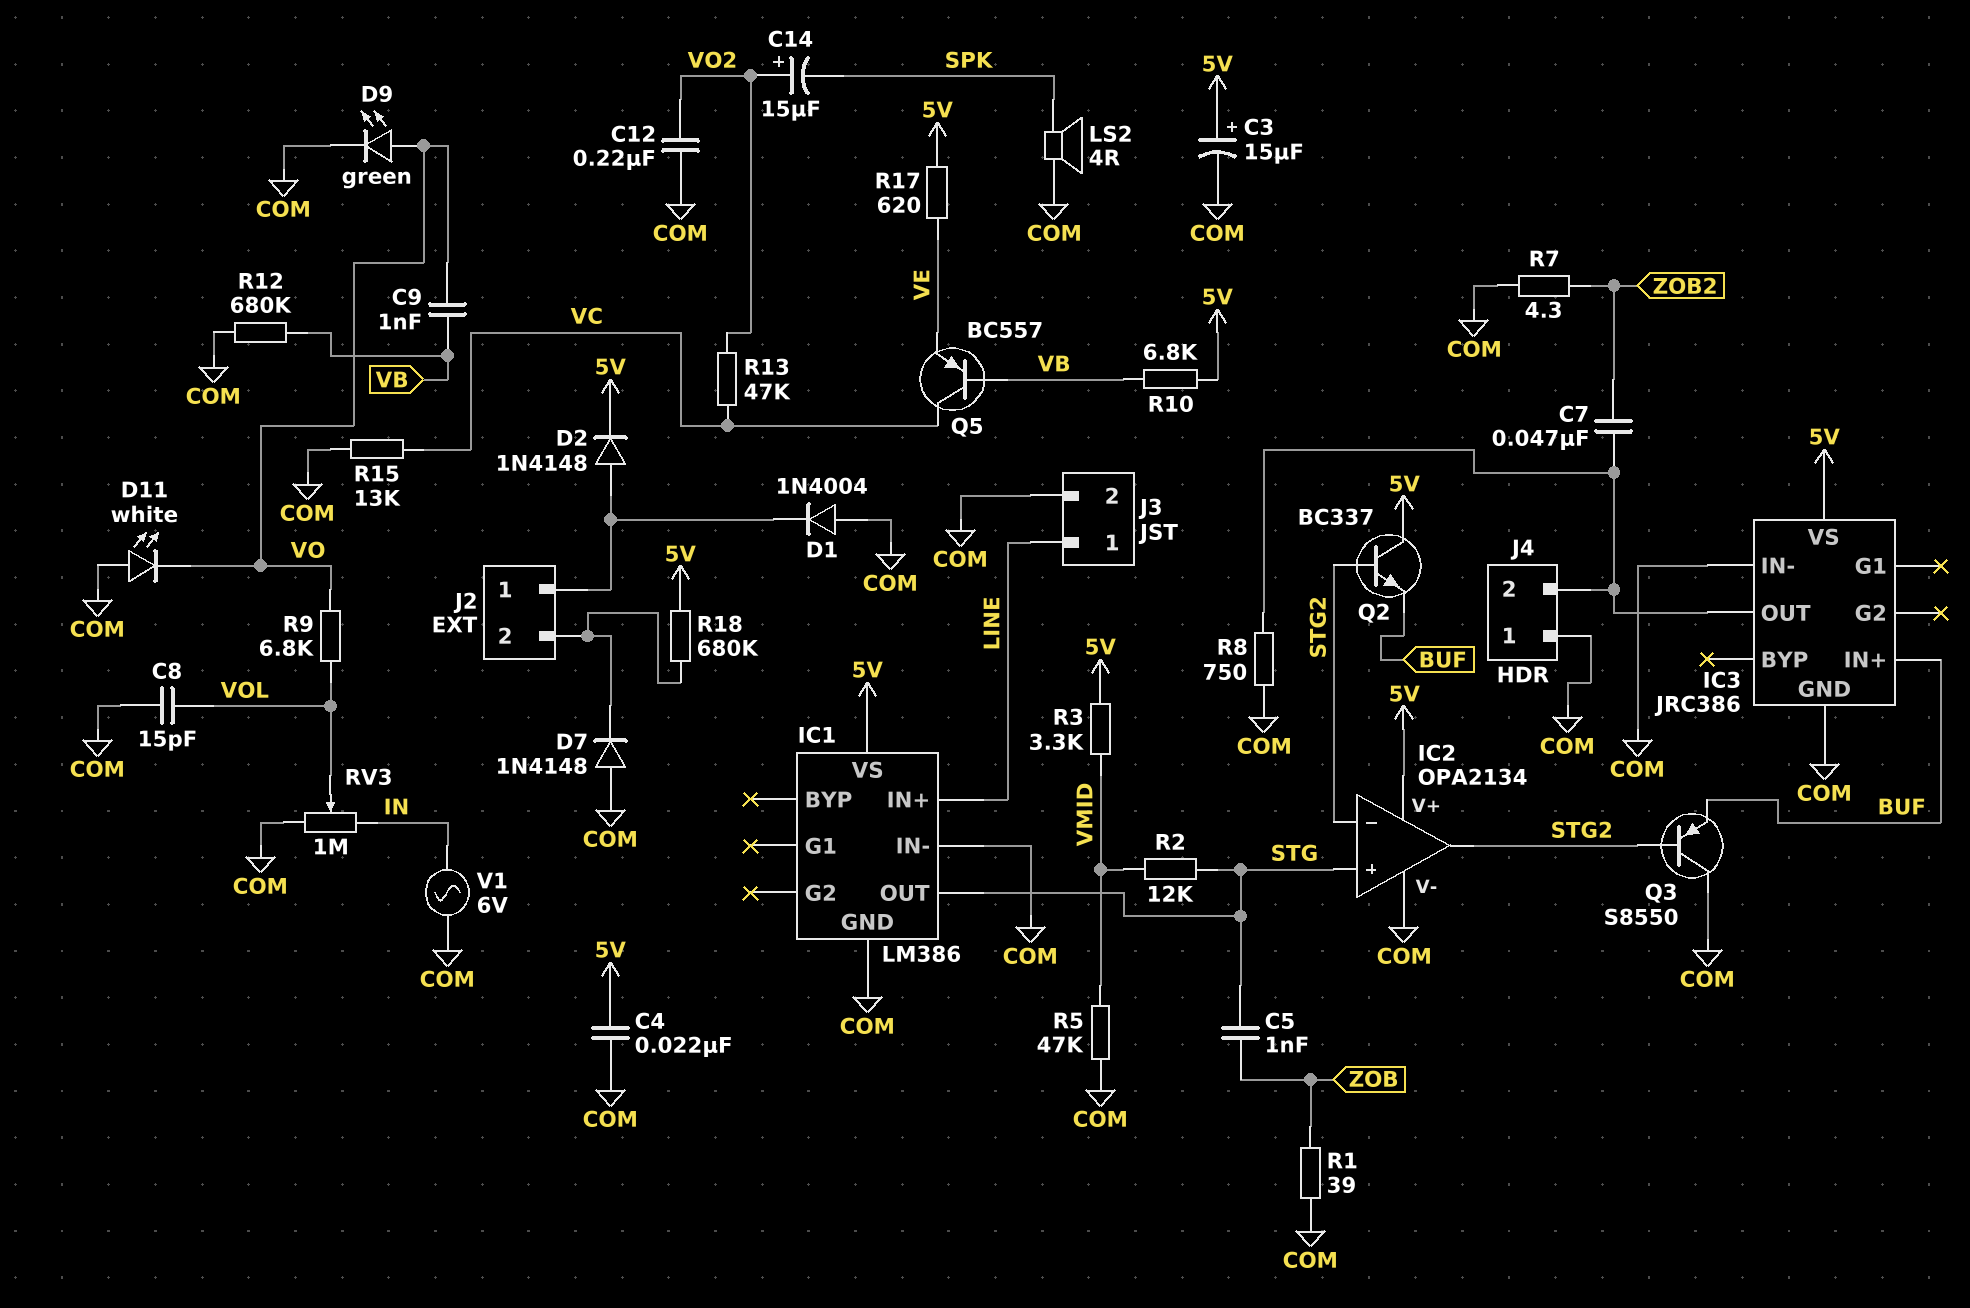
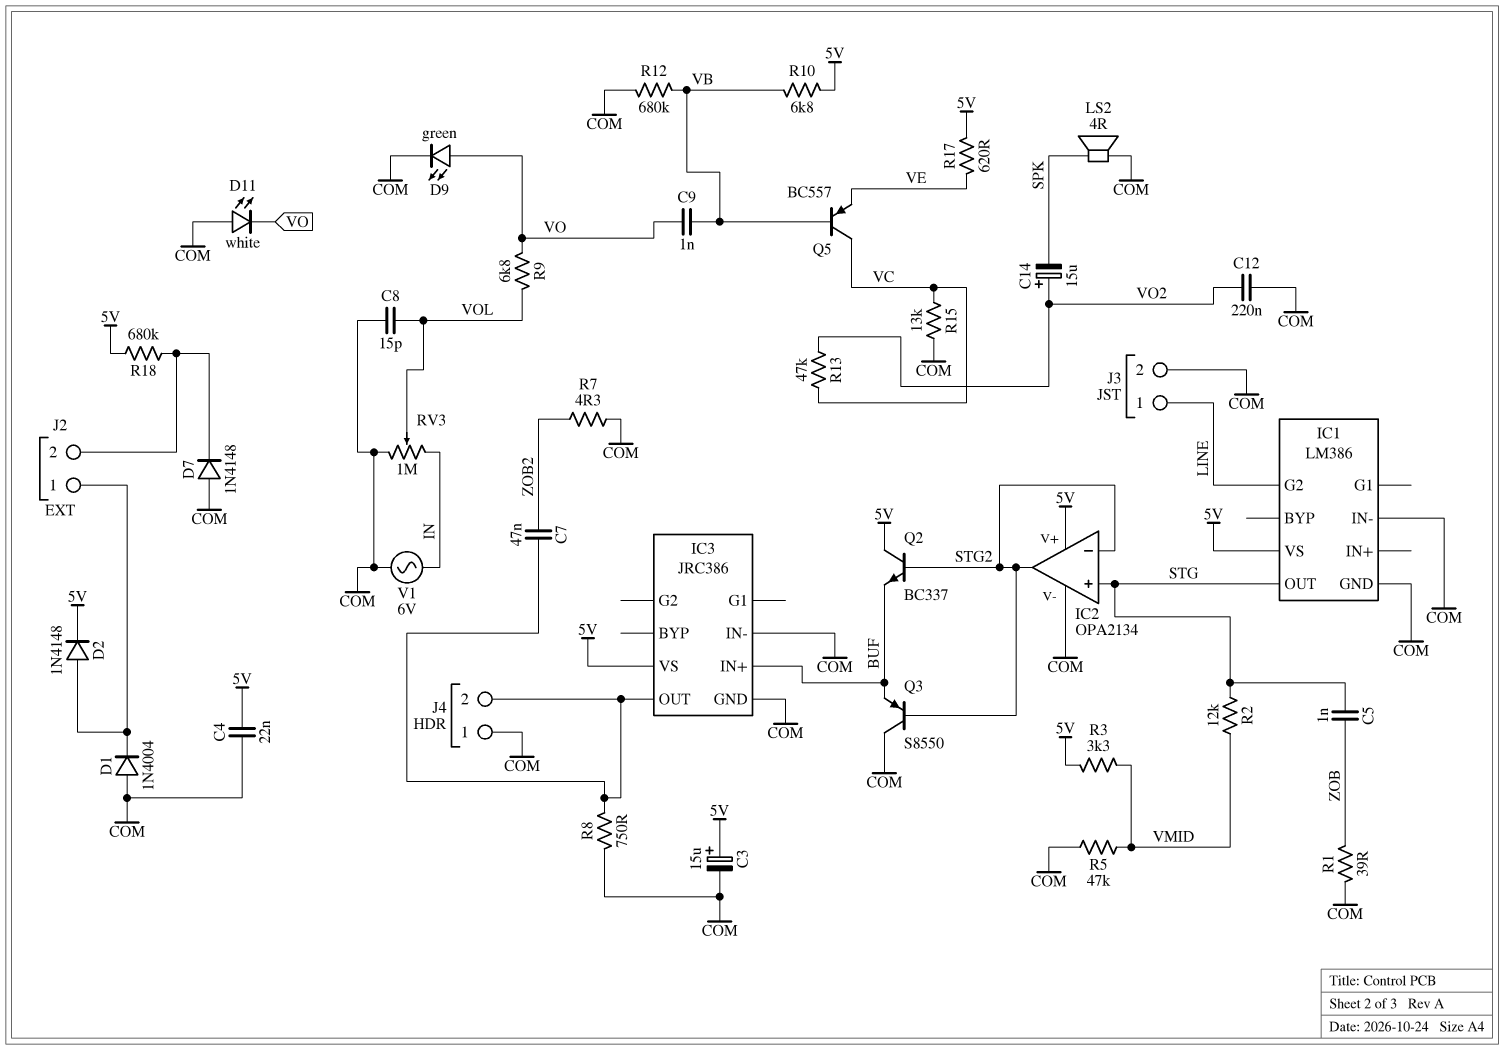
IC1 pin G2: none -> LINE
IC1 pin IN+: LINE -> none

